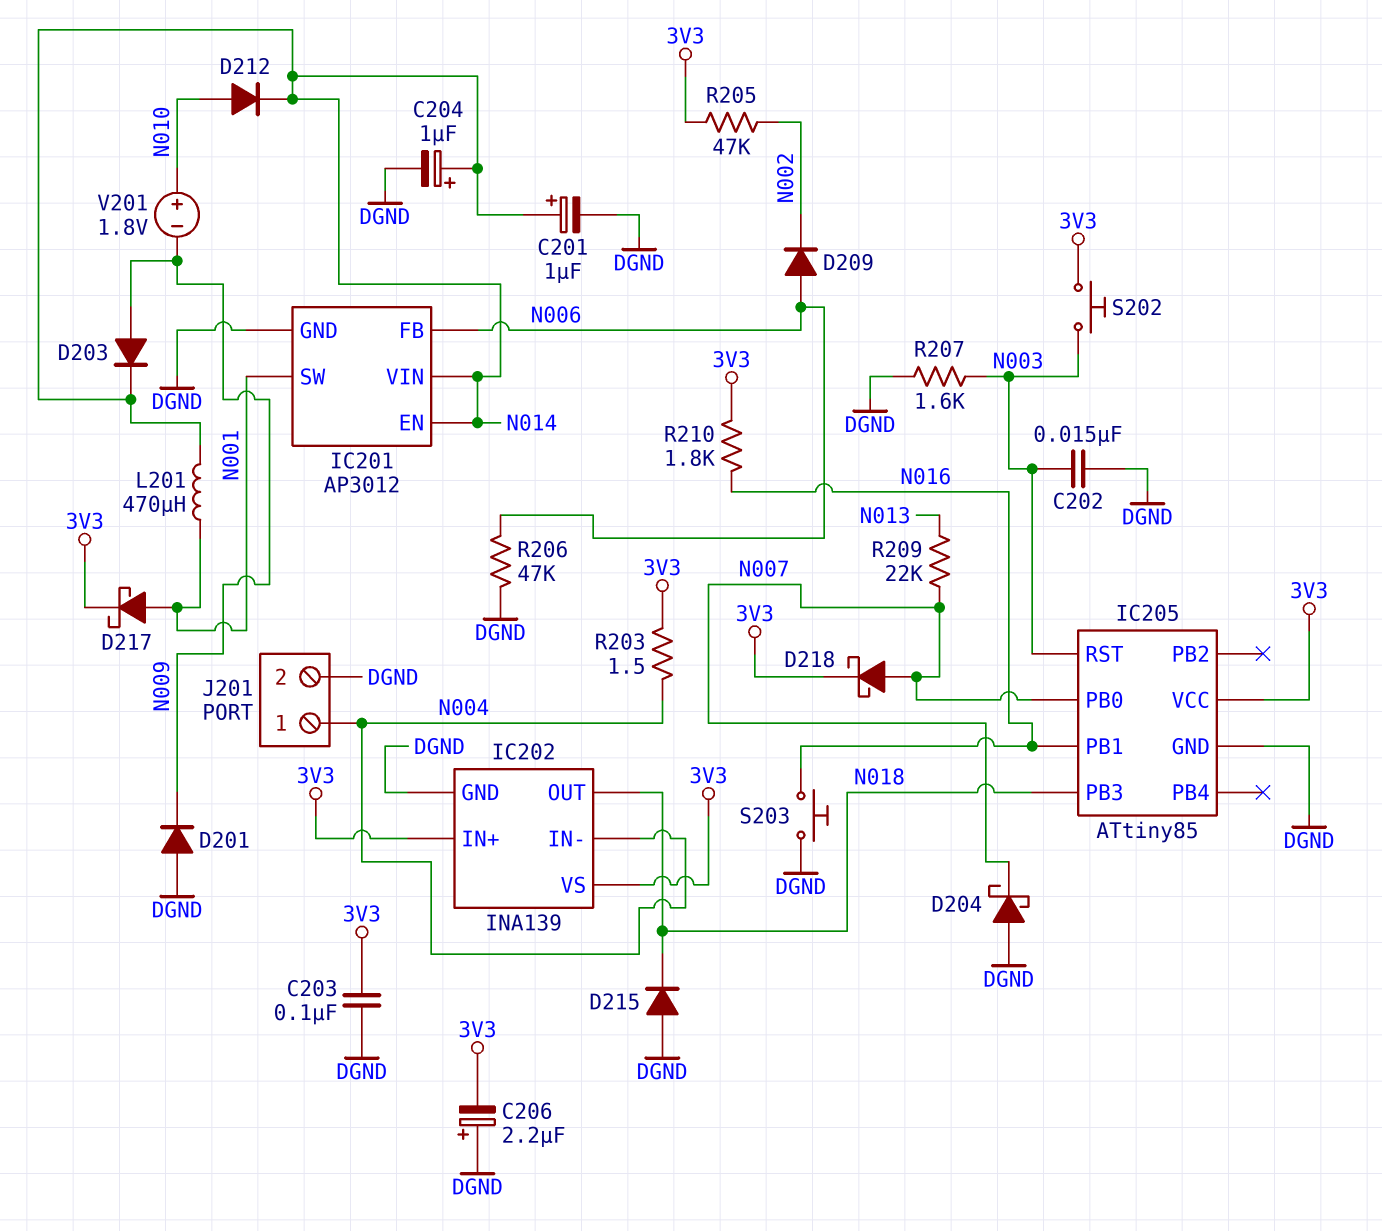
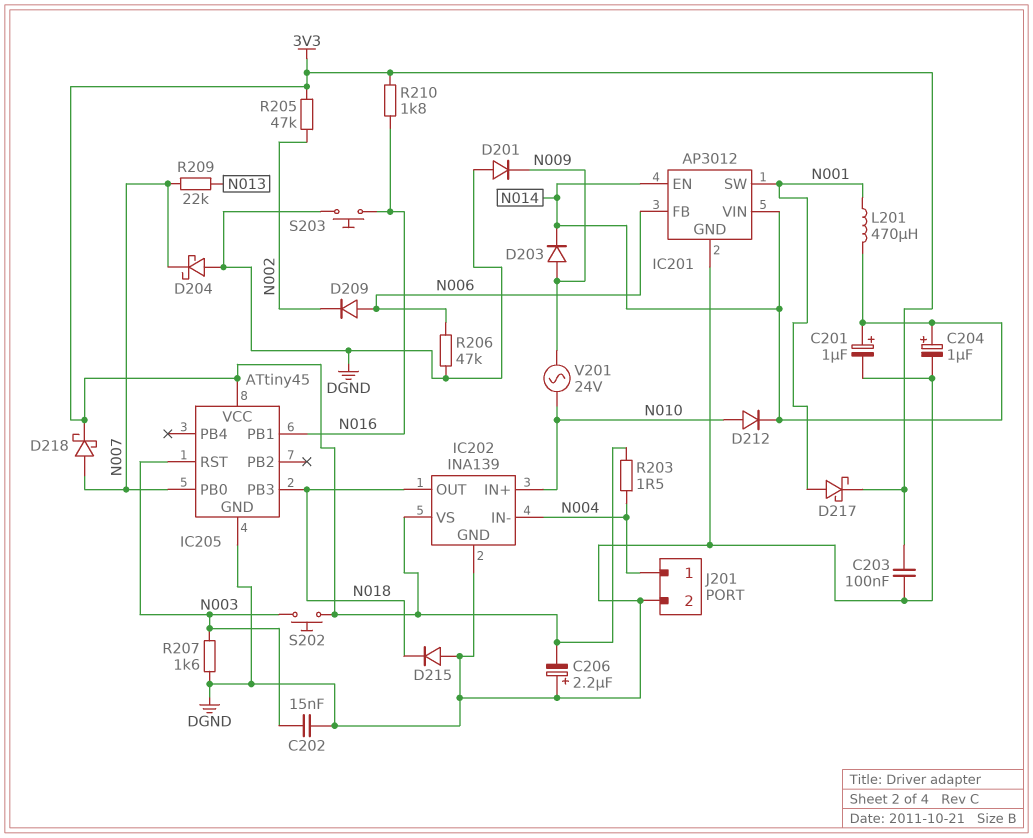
IC202 pin IN+: 3V3 -> N010
IC205: ATtiny85 -> ATtiny45
V201: 1.8V (plus N010, minus N009) -> AC 24V (N009, N010)

